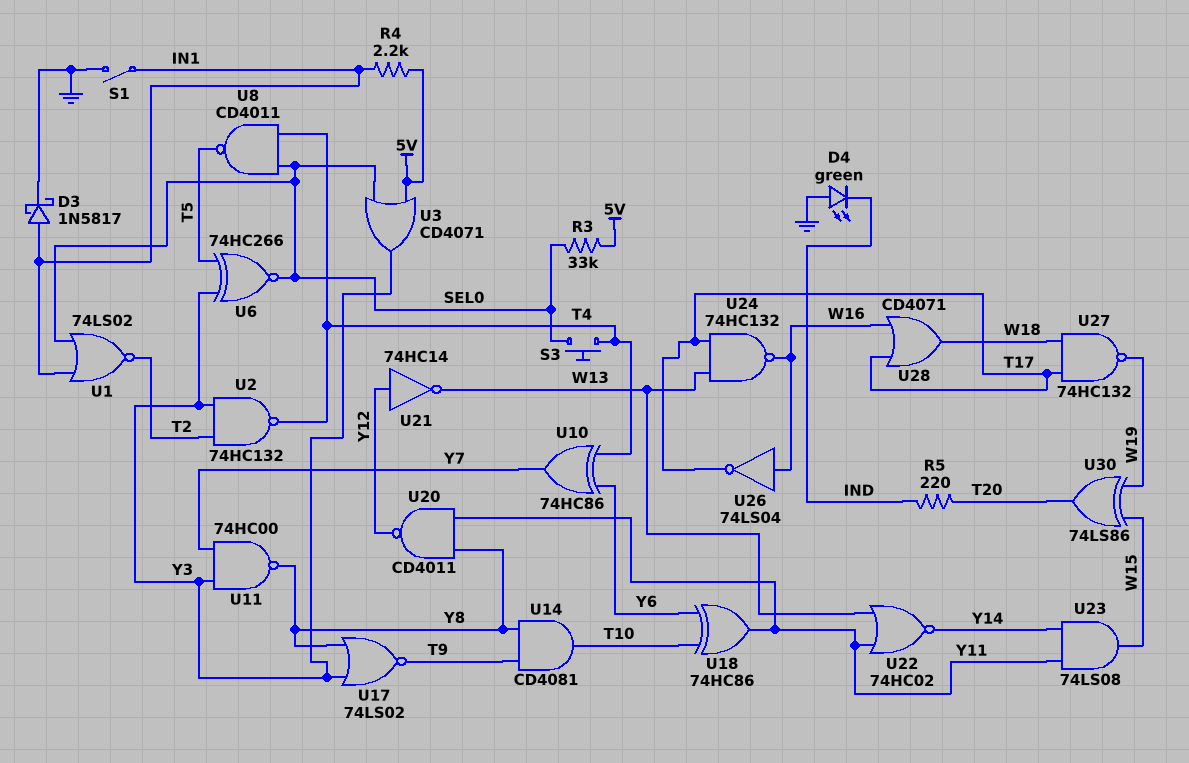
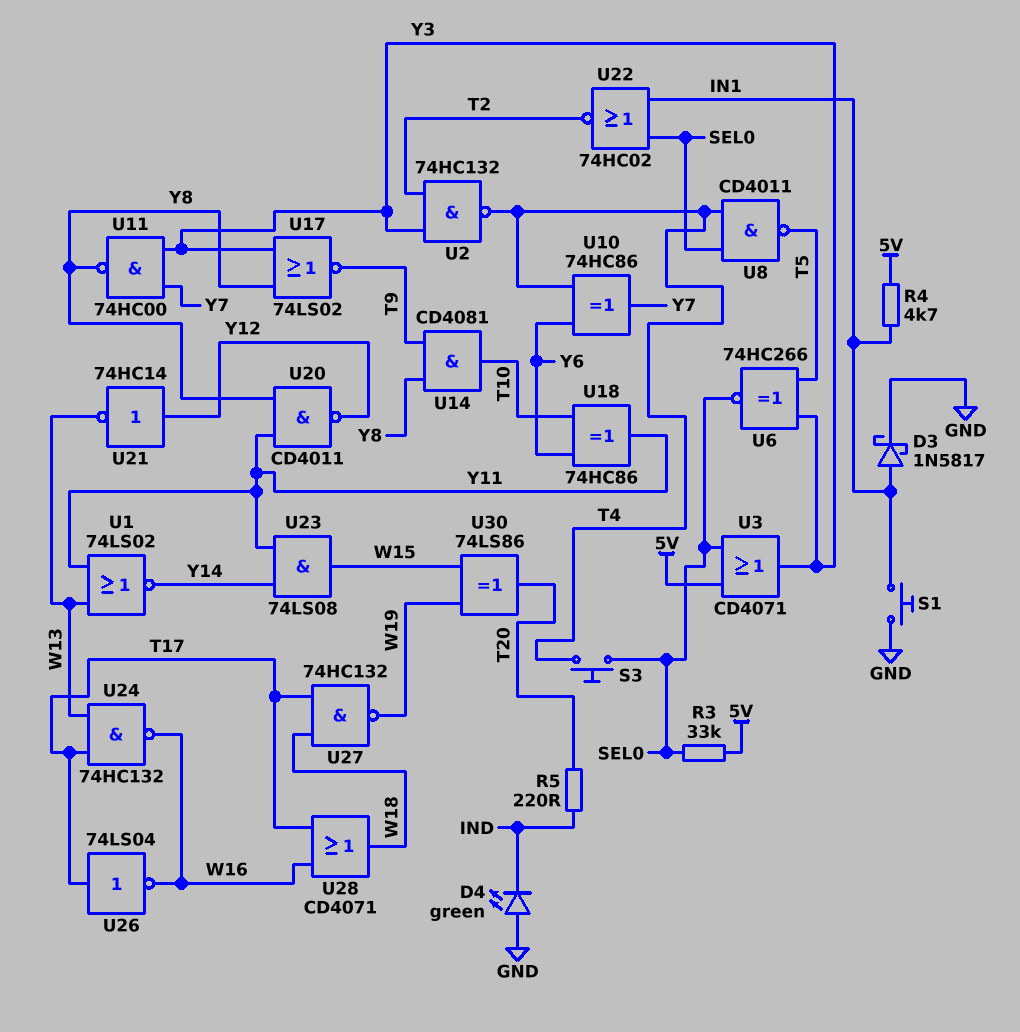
R4: 2.2k (5V, IN1) -> 4.7k (5V, IN1)
S1: switch (GND, IN1) -> button (GND, IN1)
U1: NOR 74LS02 (in IN1, in SEL0, out T2) -> NOR 74LS02 (in W13, in Y11, out Y14)
U22: NOR 74HC02 (in W13, in Y11, out Y14) -> NOR 74HC02 (in IN1, in SEL0, out T2)
U26: NOT 74LS04 (in W16, out T17) -> NOT 74LS04 (in T17, out W16)

